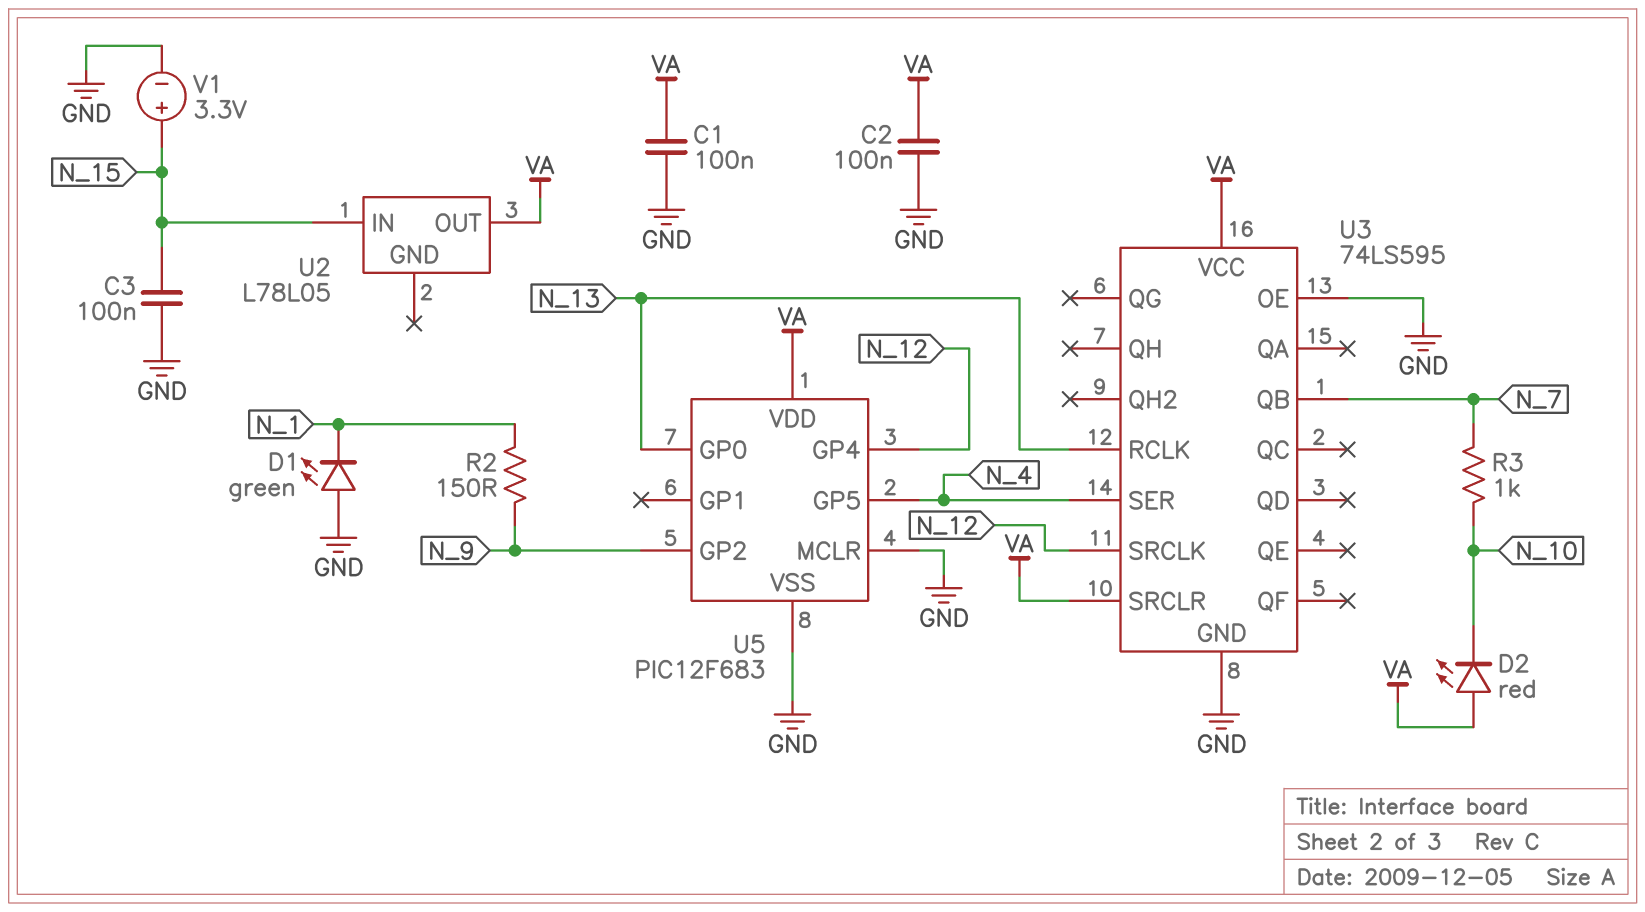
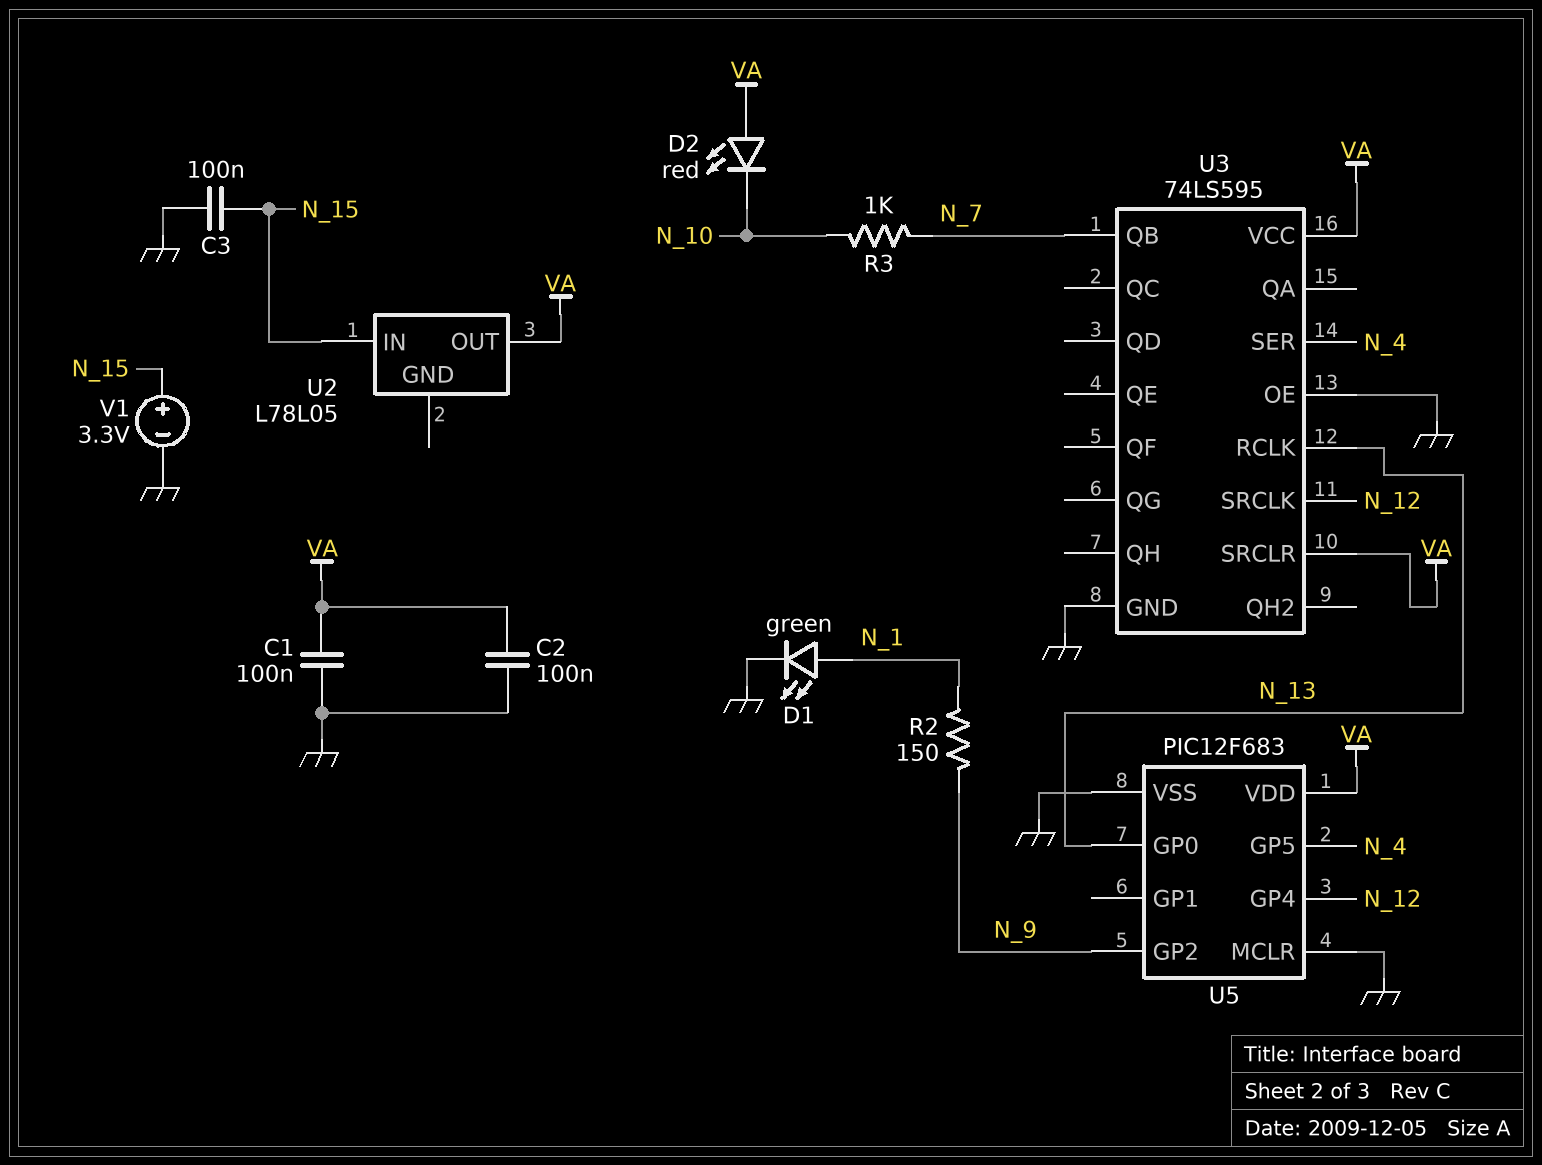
D1: LED green (A GND, K N_1) -> LED green (A N_1, K GND)

